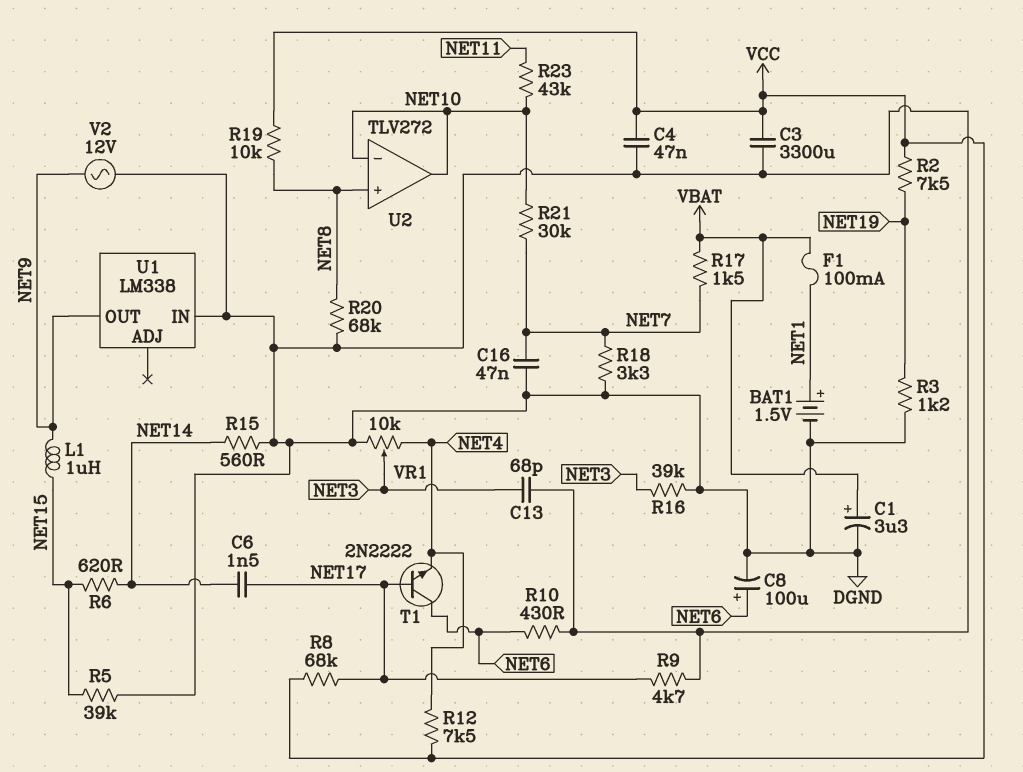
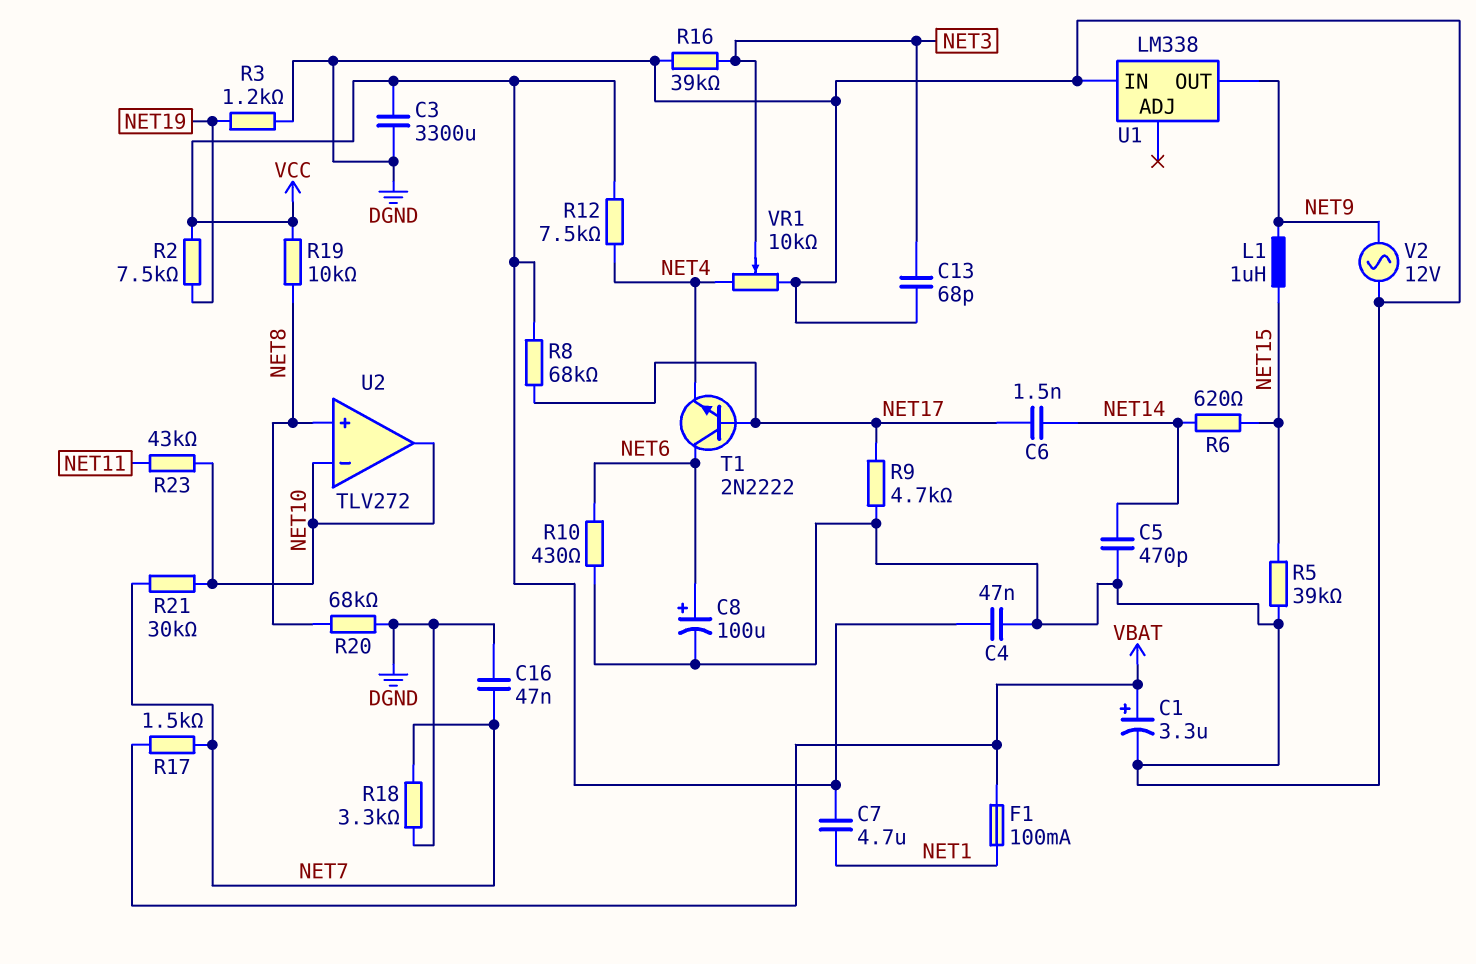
BAT1: 1.5V (plus NET1, minus DGND) -> none
C5: none -> 470pF (DGND, NET14)
C7: none -> 4.7uF (NET1, VCC)
R15: 560 (DGND, NET14) -> none

